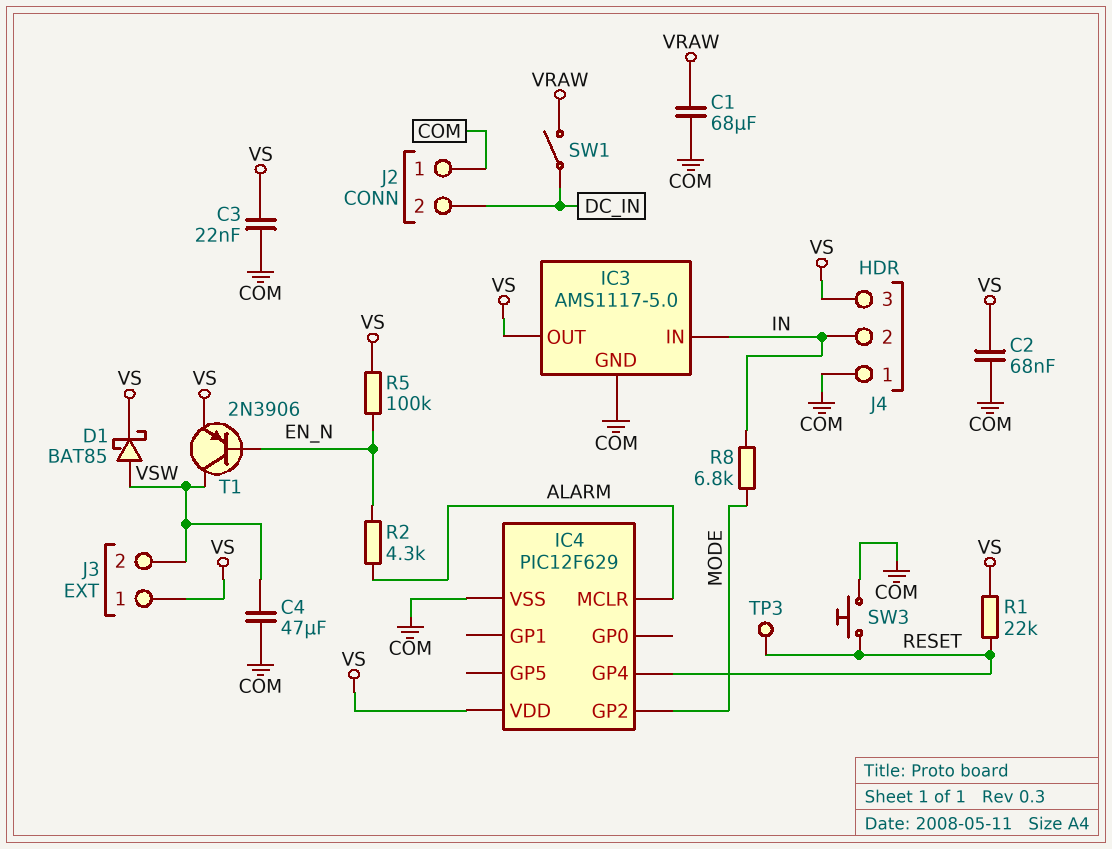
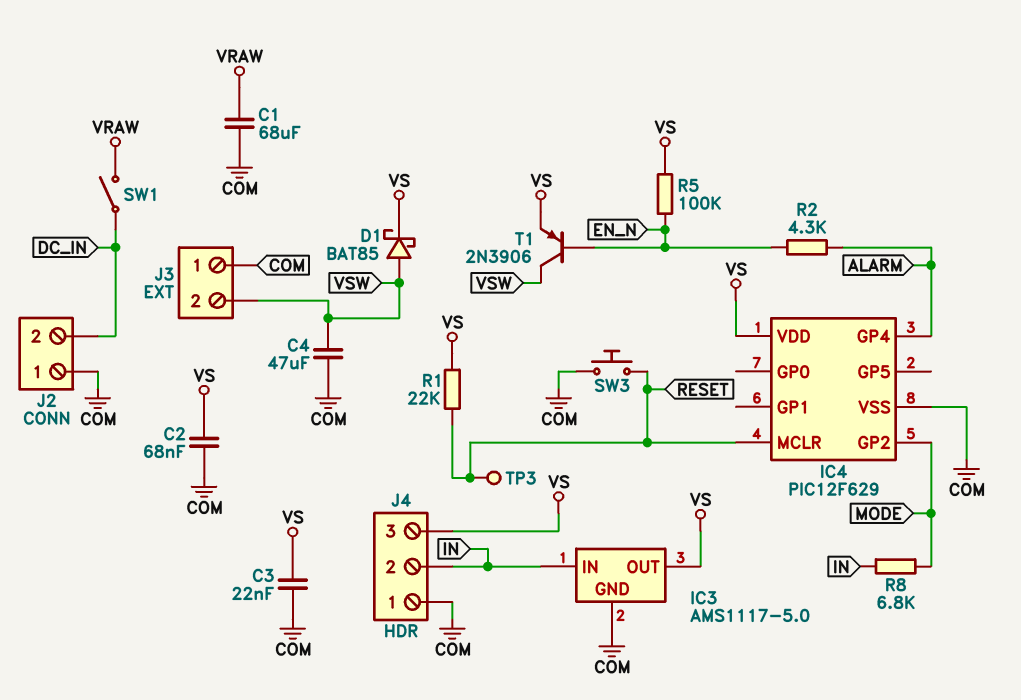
IC4 pin GP4: RESET -> ALARM
IC4 pin MCLR: ALARM -> RESET
J3 pin 1: VS -> COM

